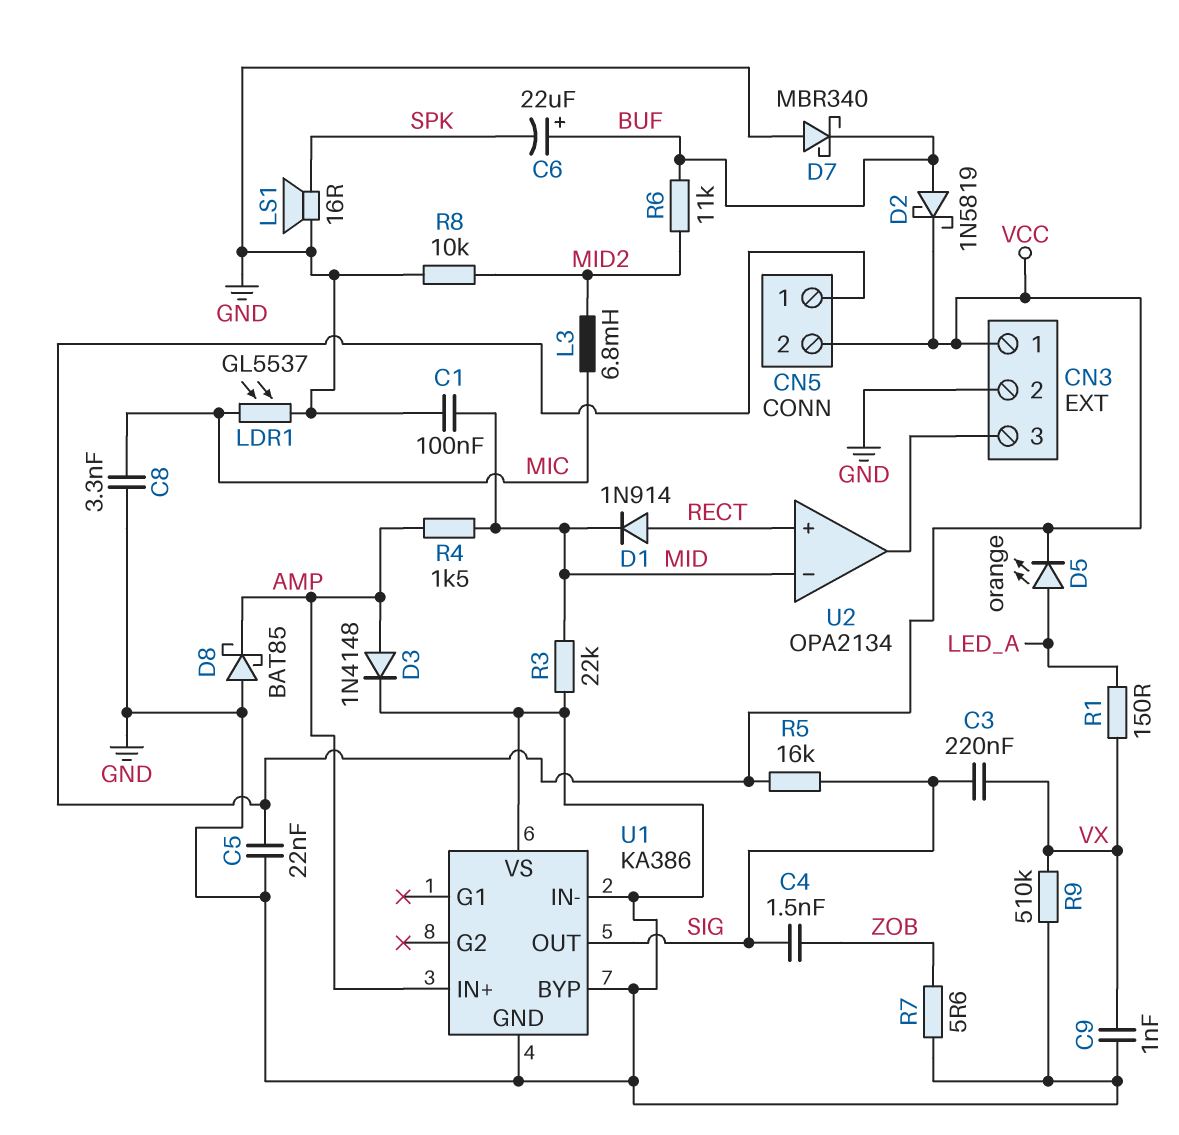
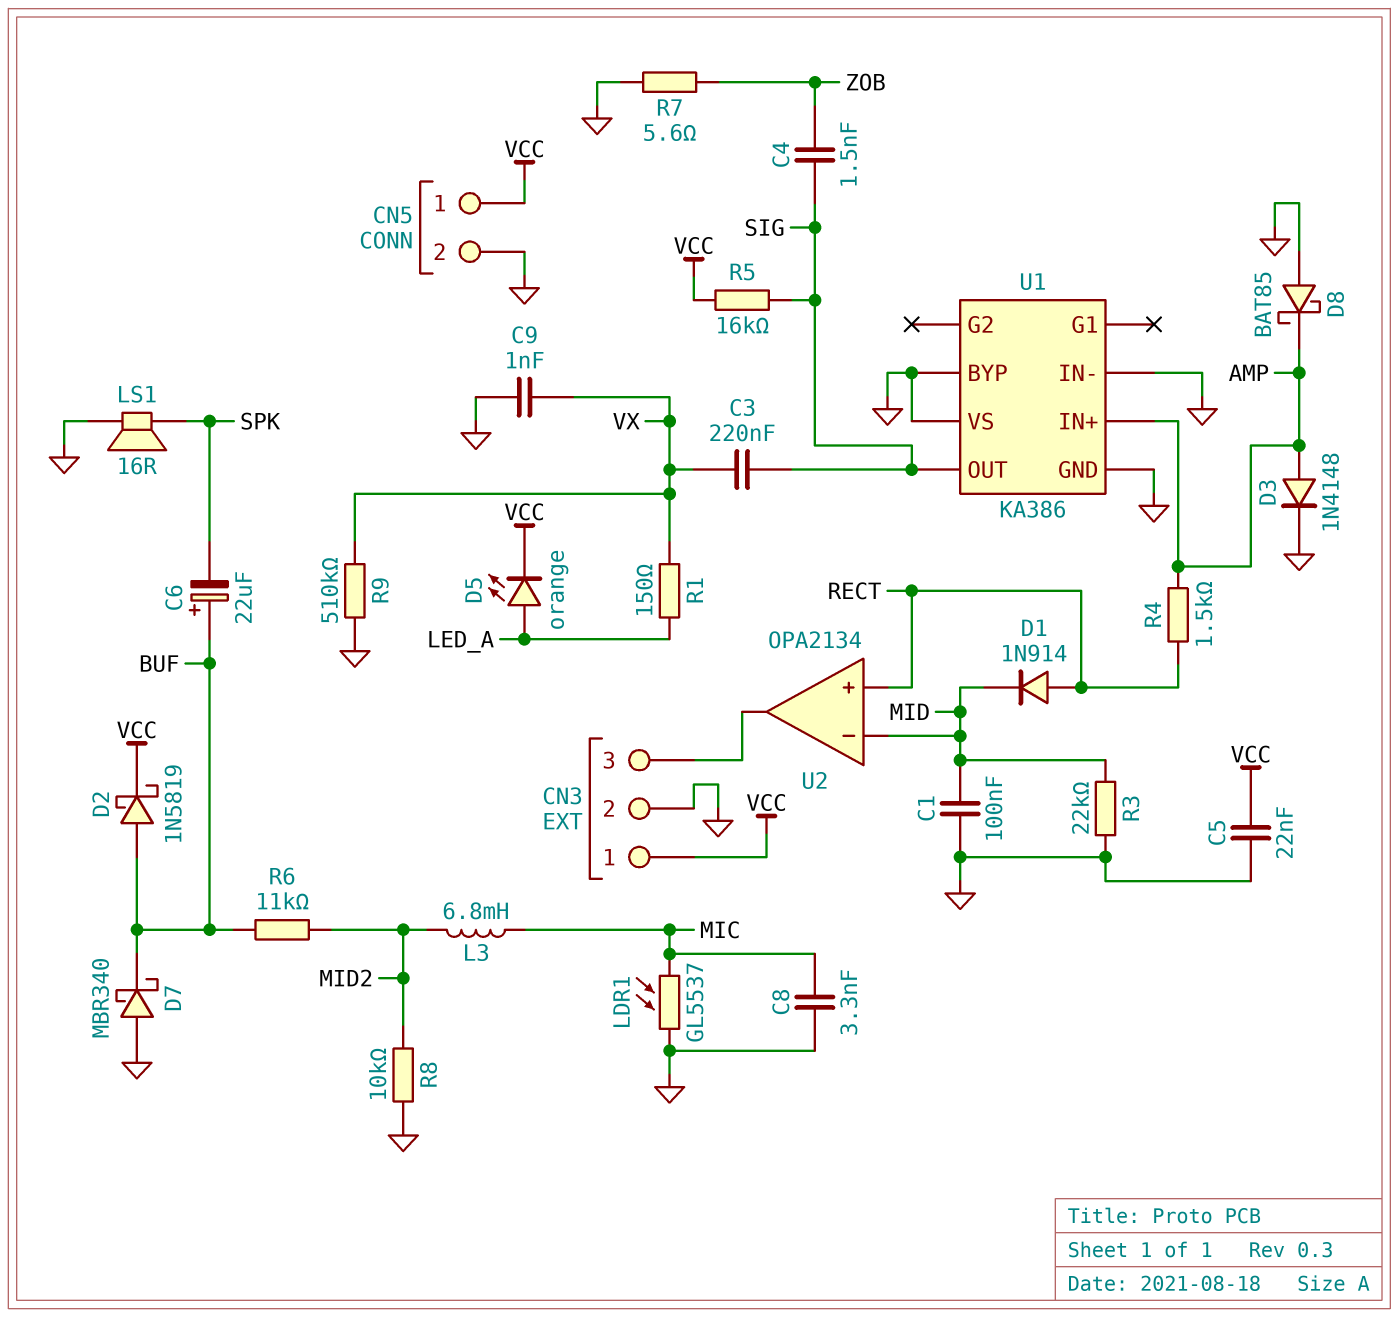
CN5 pin 2: VCC -> GND
R4: 1.5k (AMP, MID) -> 1.5k (AMP, RECT)

